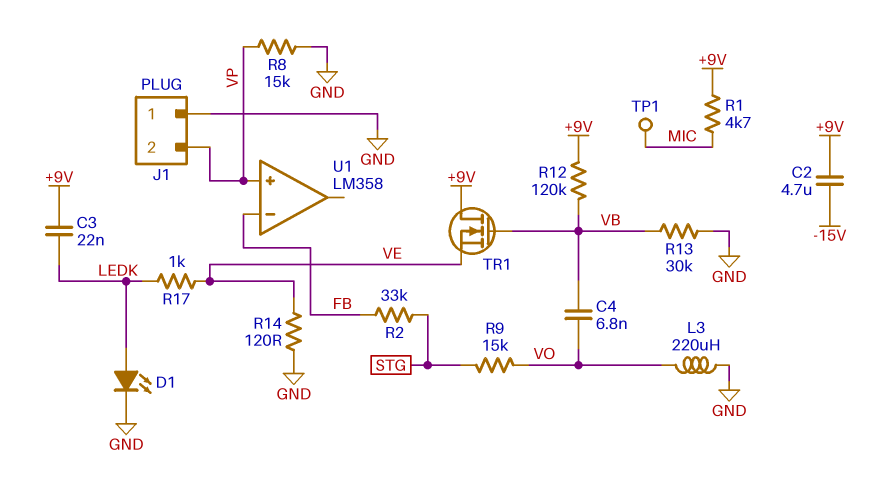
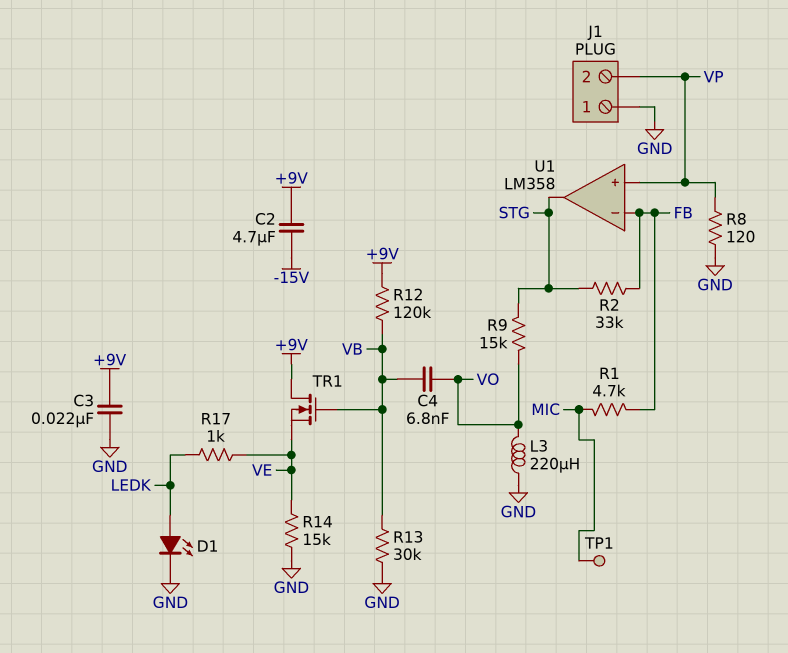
C3: 22nF (+9V, LEDK) -> 22nF (+9V, GND)
R1: 4.7k (+9V, MIC) -> 4.7k (FB, MIC)
R8: 15k (GND, VP) -> 120 (GND, VP)
R14: 120 (GND, VE) -> 15k (GND, VE)
U1 pin out: none -> STG

